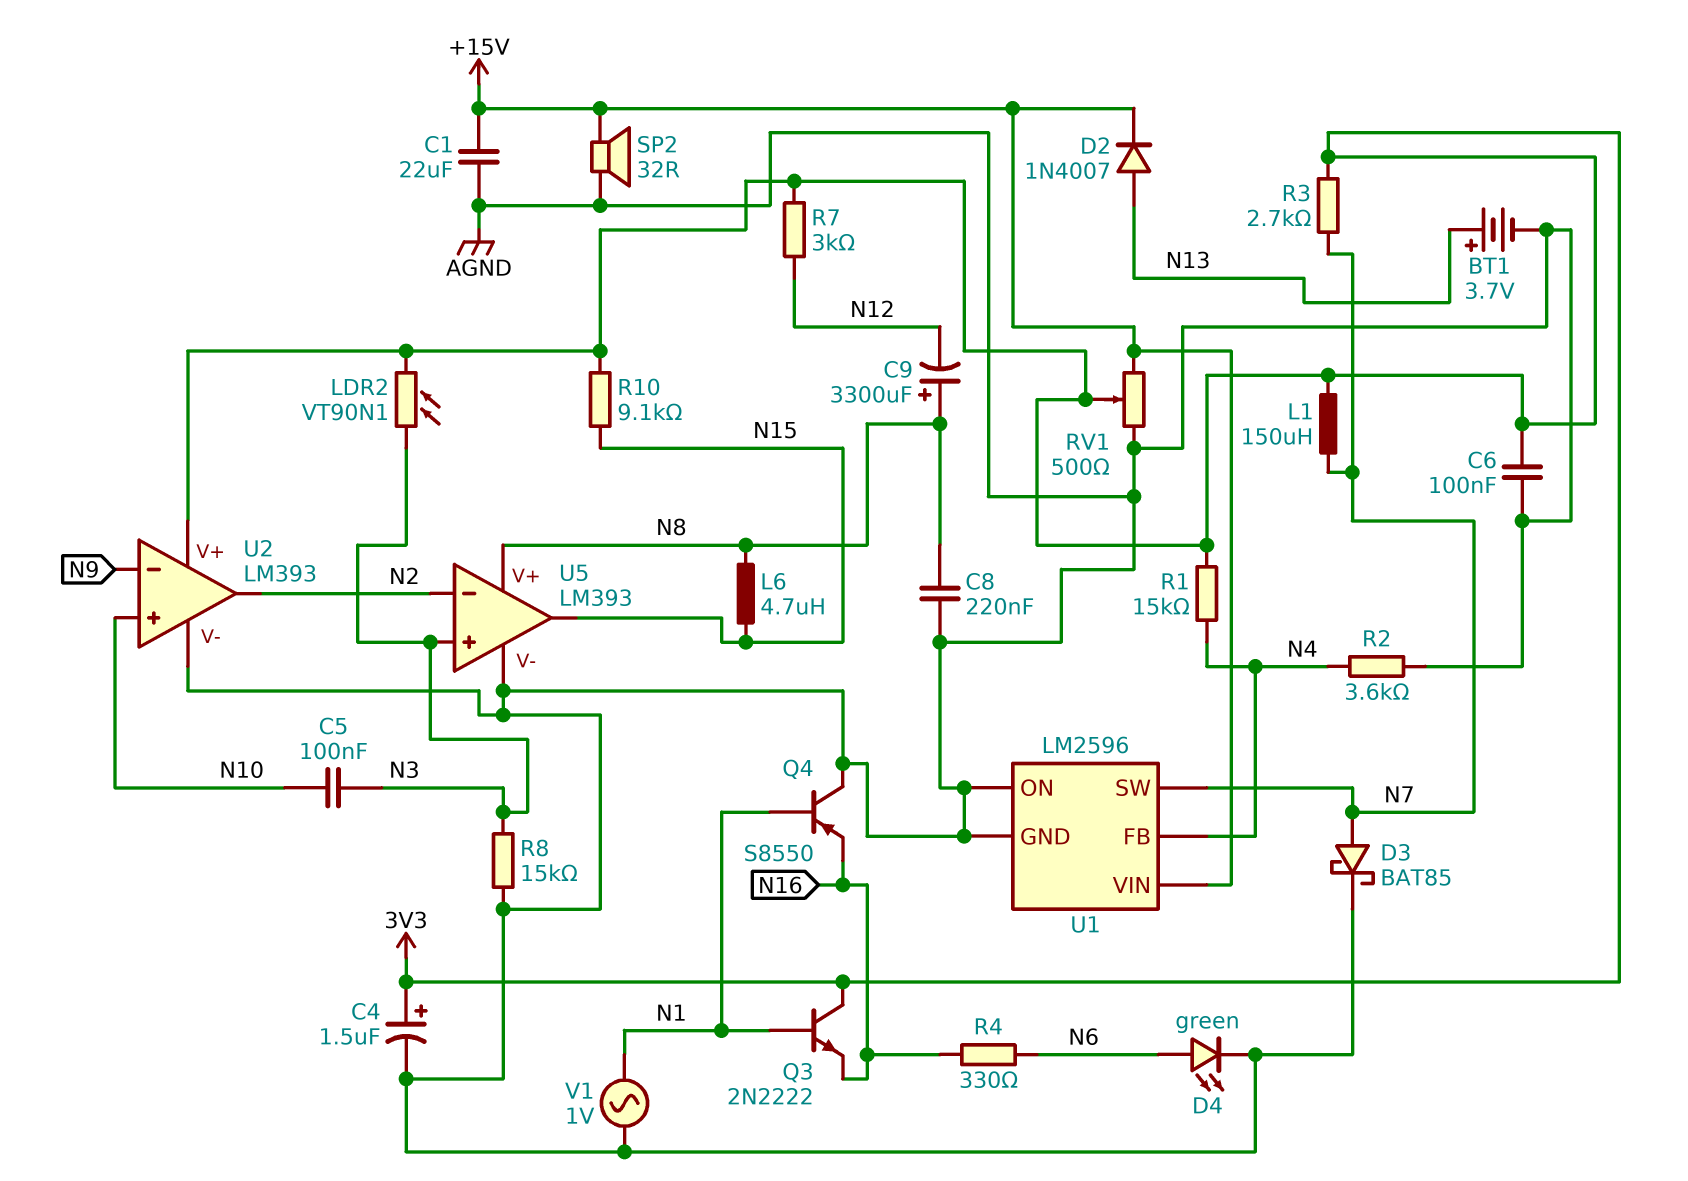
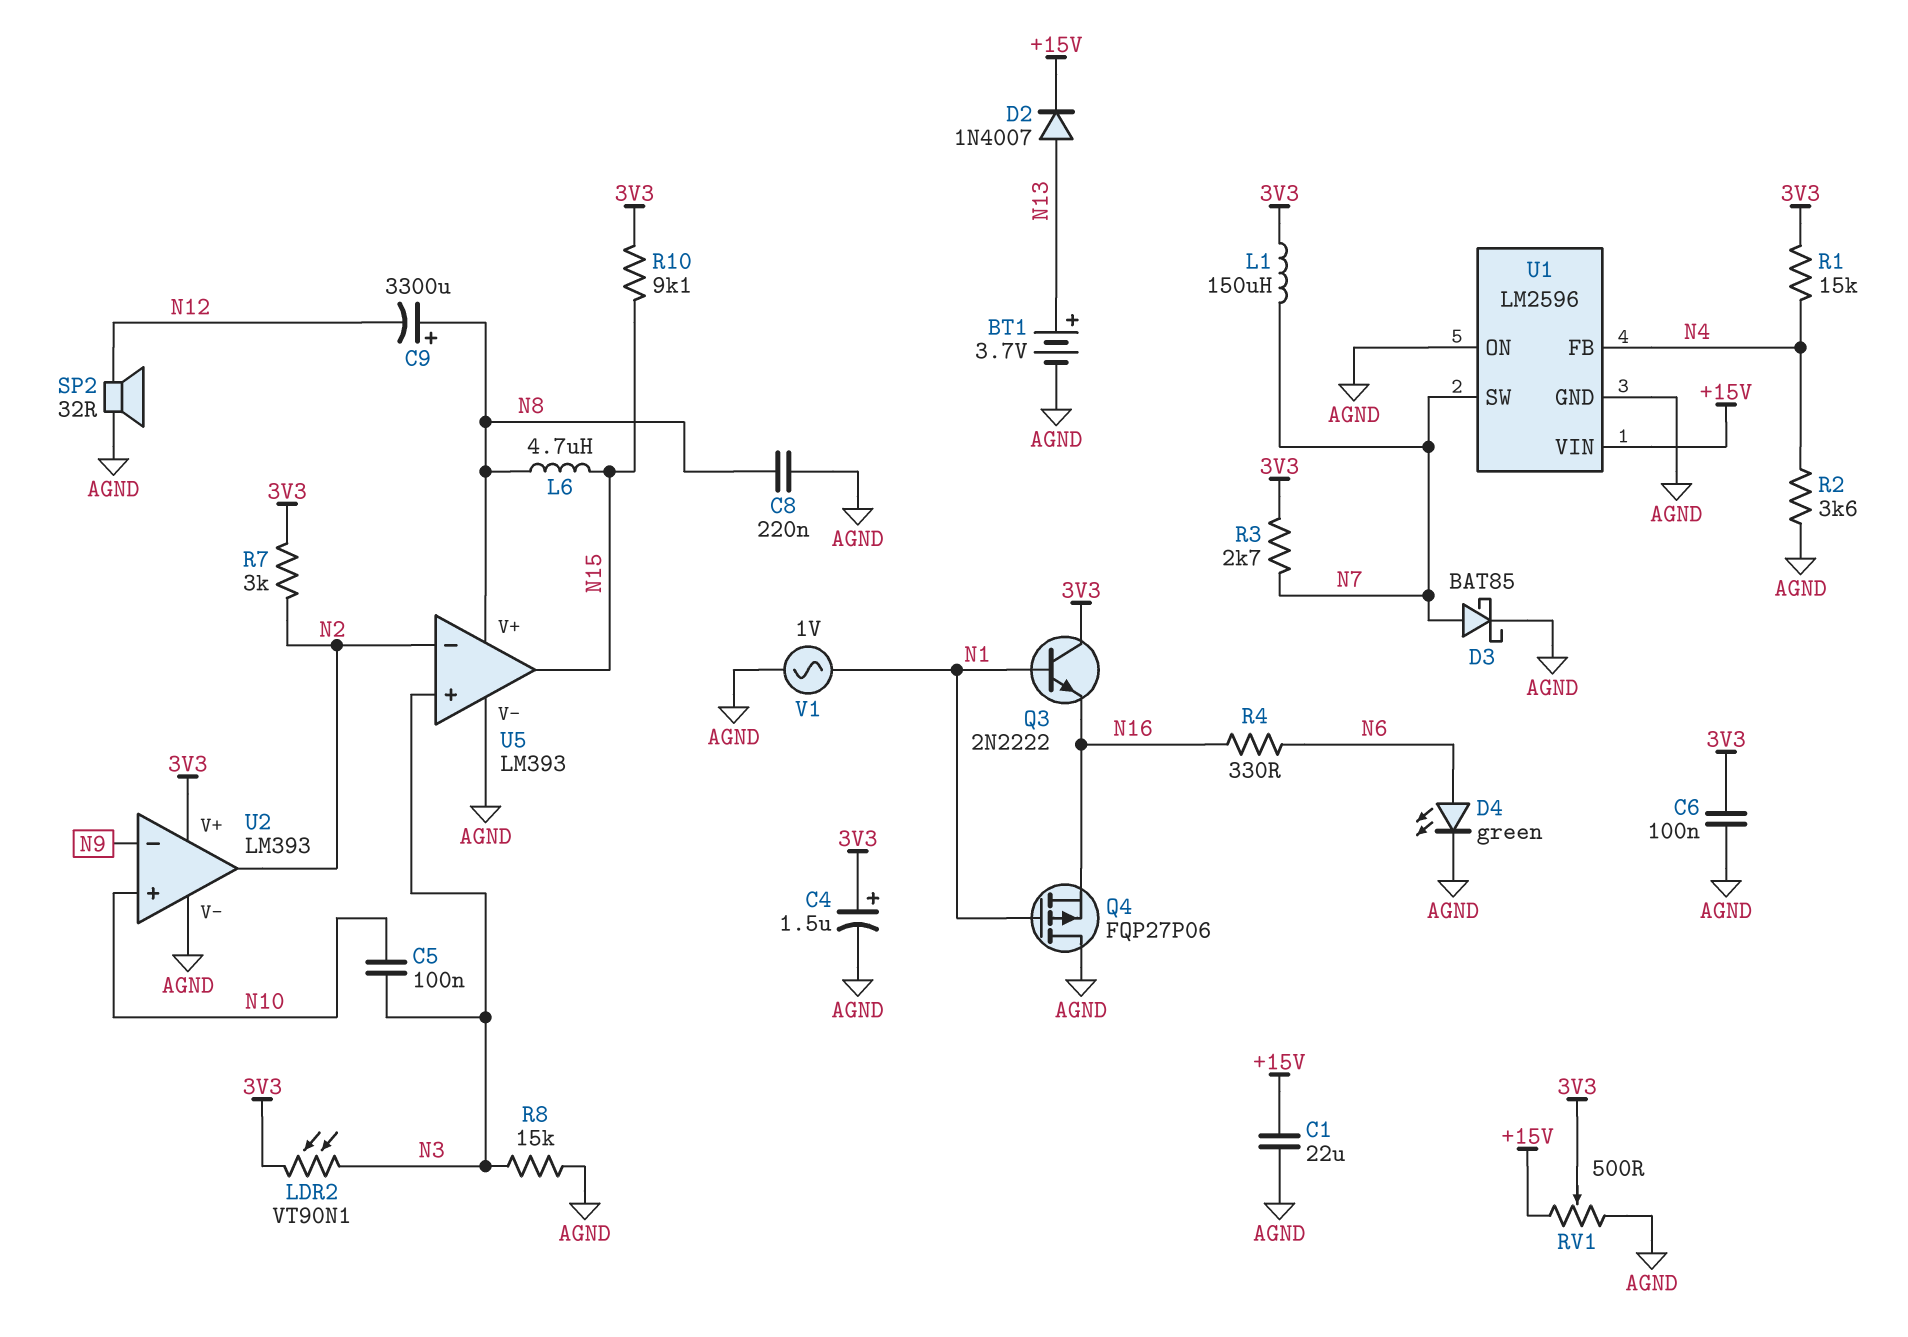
Q4: PNP S8550 (B N1, C AGND, E N16) -> PMOS FQP27P06 (G N1, D AGND, S N16)
R7: 3k (3V3, N12) -> 3k (3V3, N2)
SP2: speaker 32R (+15V, AGND) -> speaker 32R (AGND, N12)

